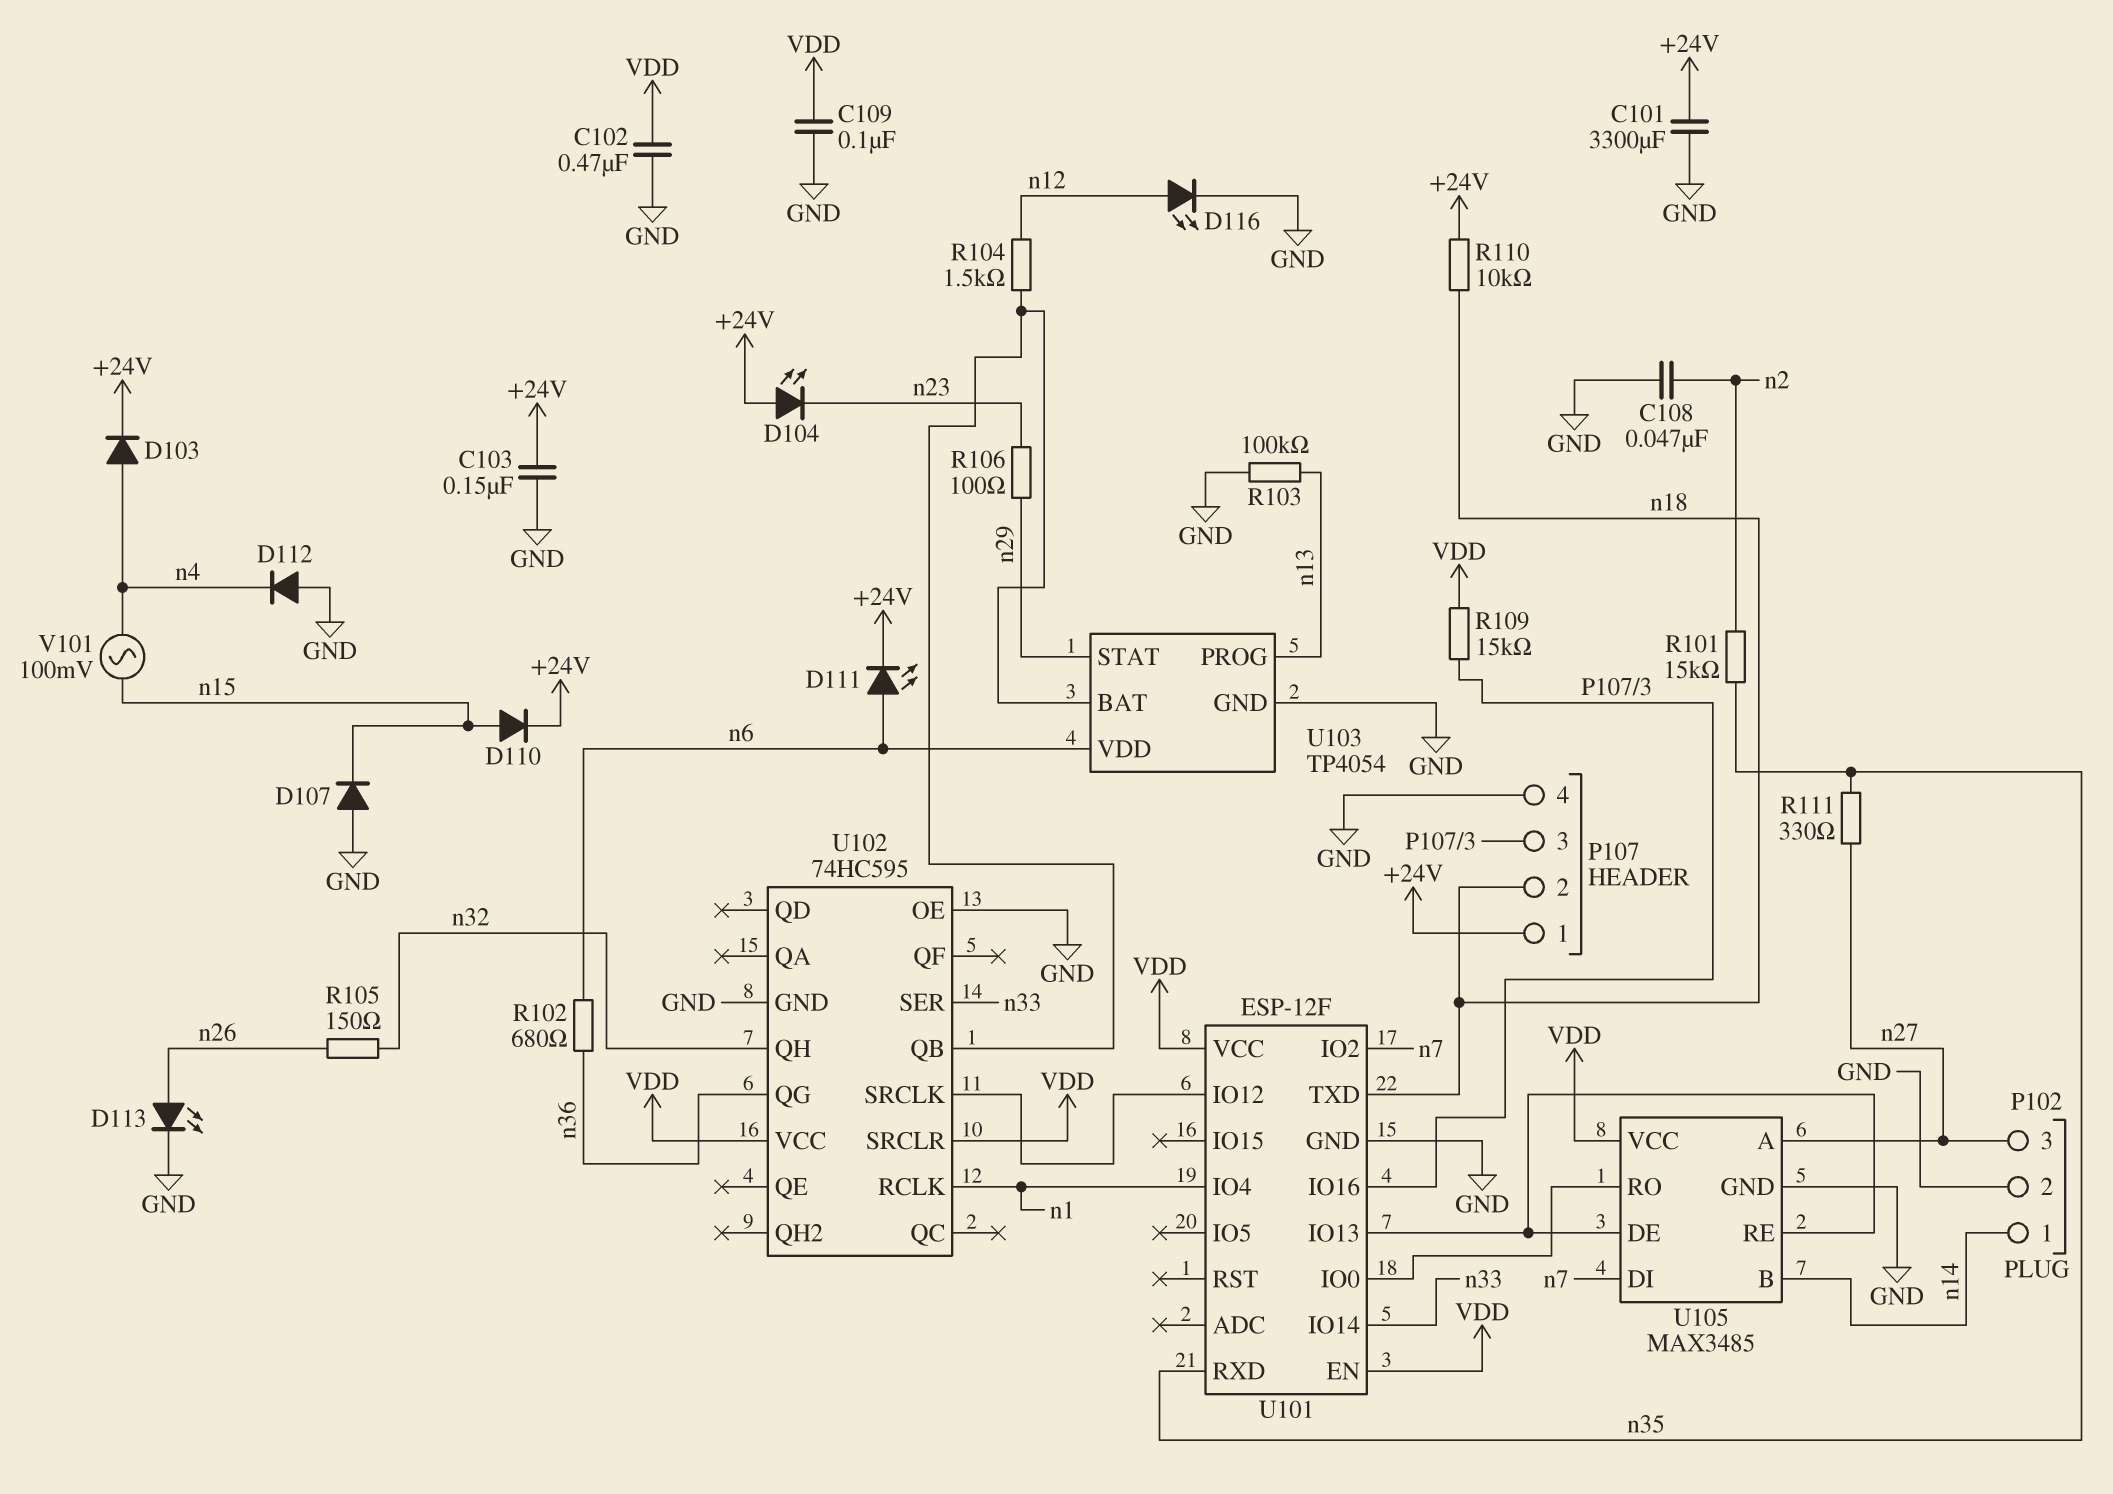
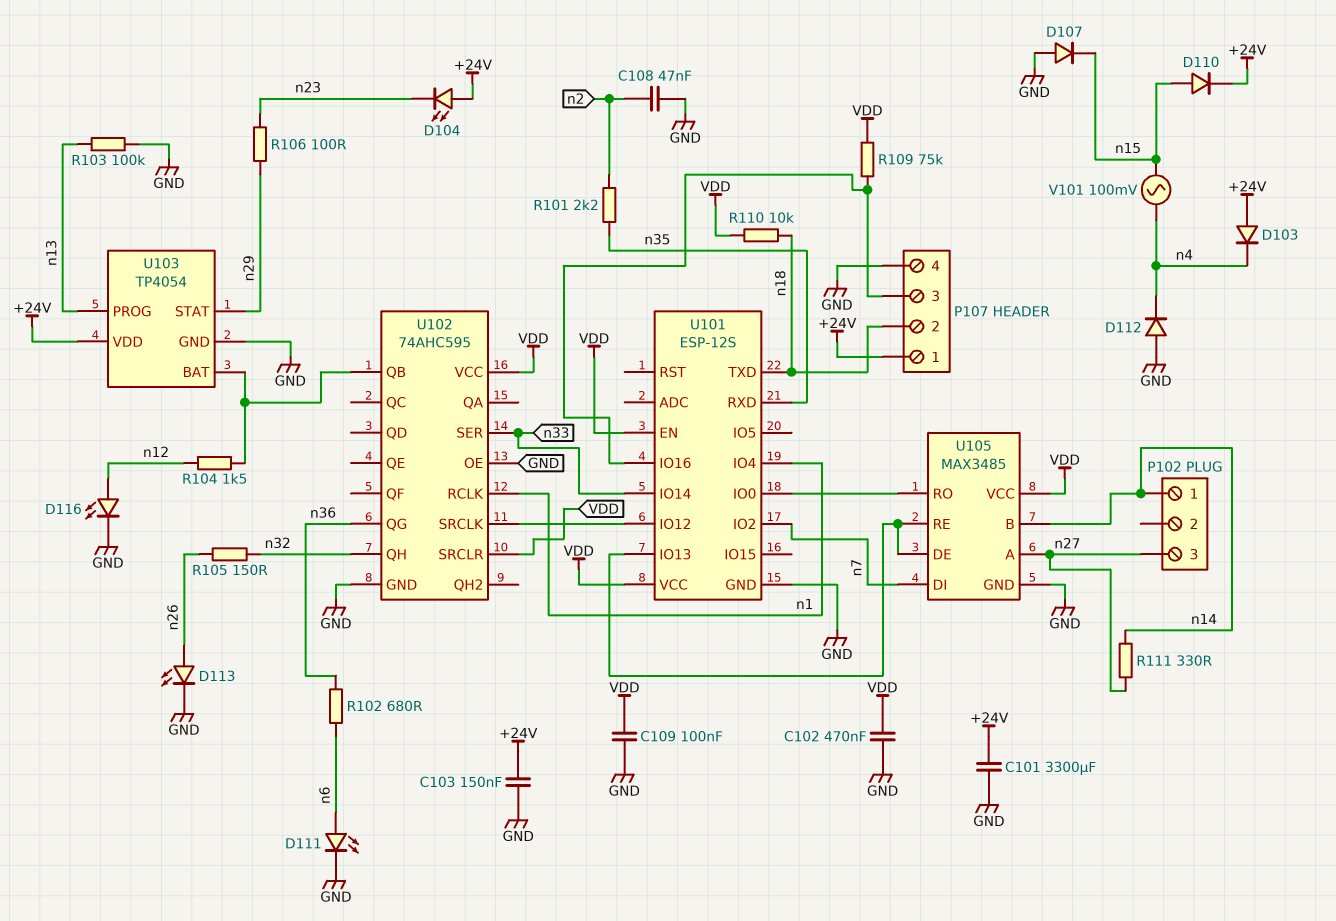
D103: diode (A n4, K +24V) -> diode (A +24V, K n4)
D111: LED (A n6, K +24V) -> LED (A n6, K GND)
P102 pin 2: GND -> none
R101: 15k (n2, n35) -> 2.2k (n2, n35)
R109: 15k (P107/3, VDD) -> 75k (P107/3, VDD)
R110: 10k (+24V, n18) -> 10k (VDD, n18)
R111: 330 (n27, n35) -> 330 (n14, n27)
U101: ESP-12F -> ESP-12S
U102: 74HC595 -> 74AHC595
U103 pin VDD: n6 -> +24V

